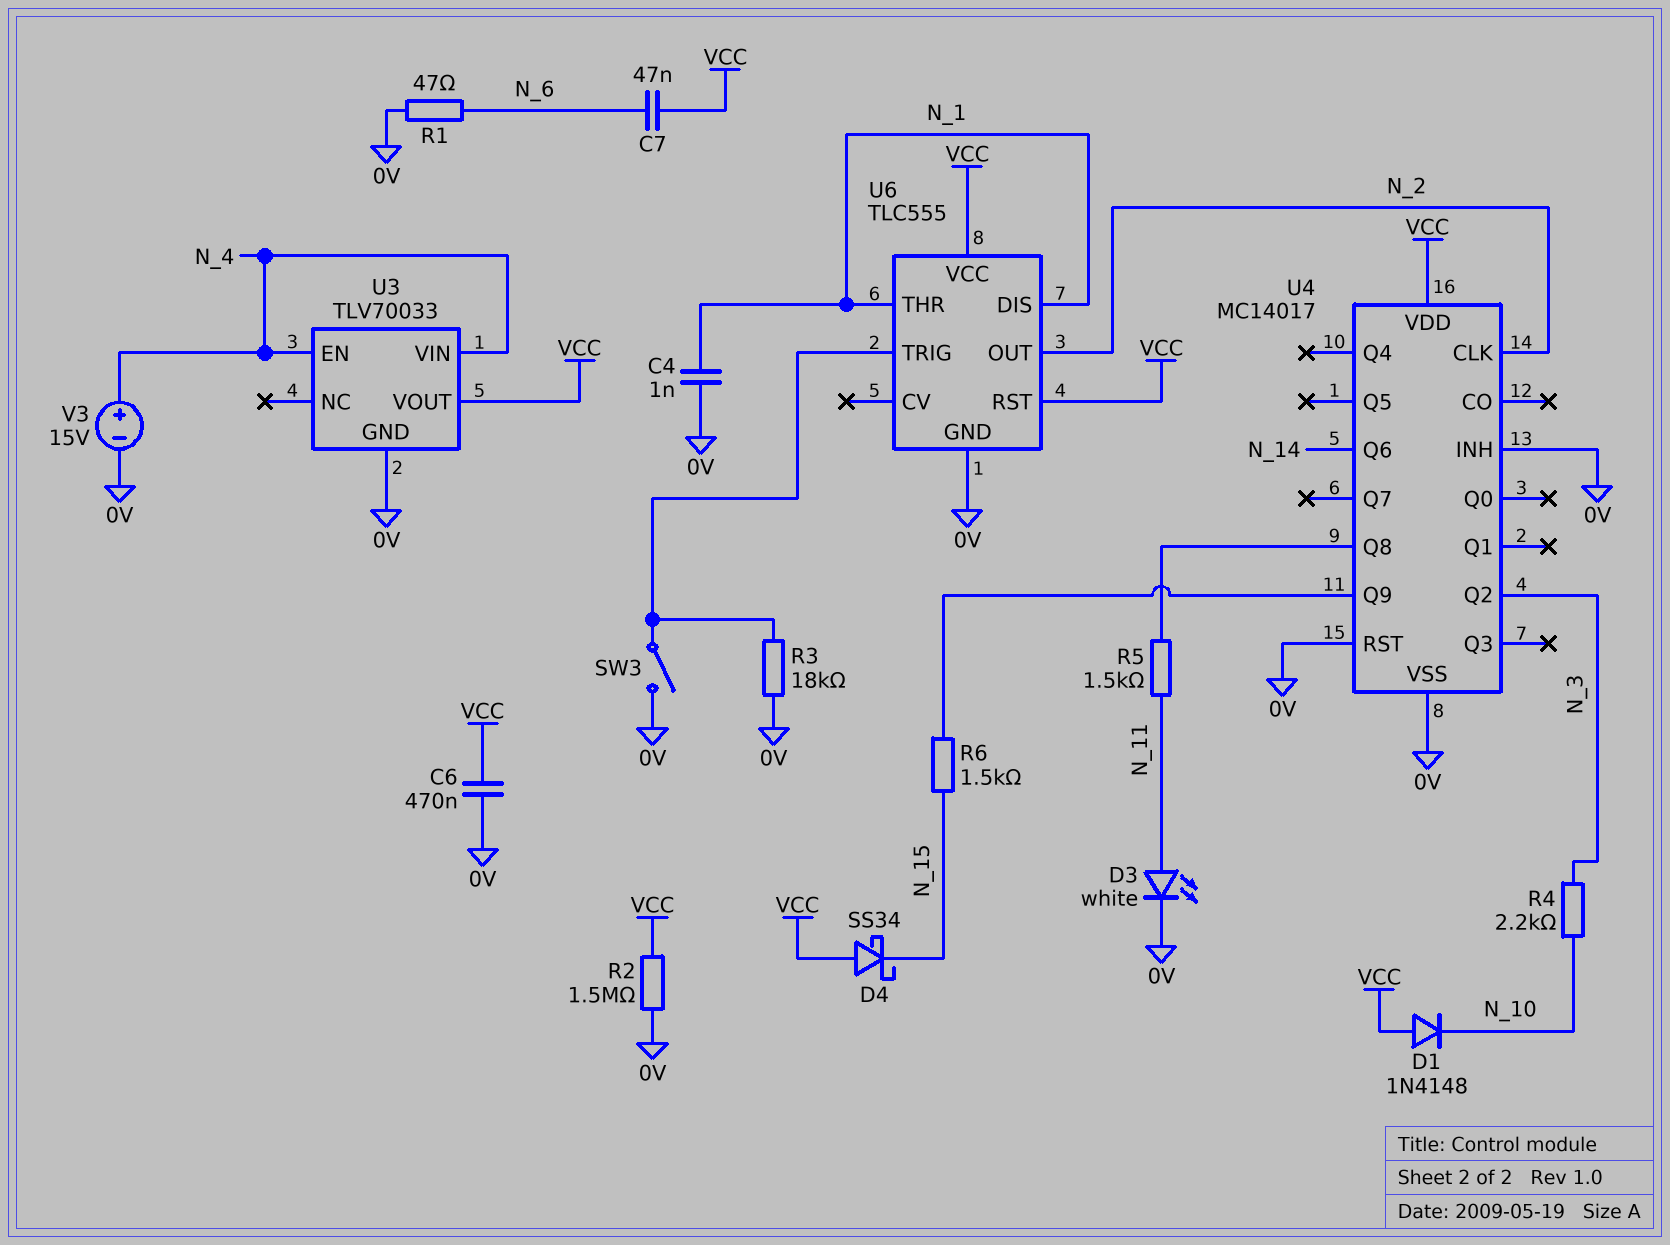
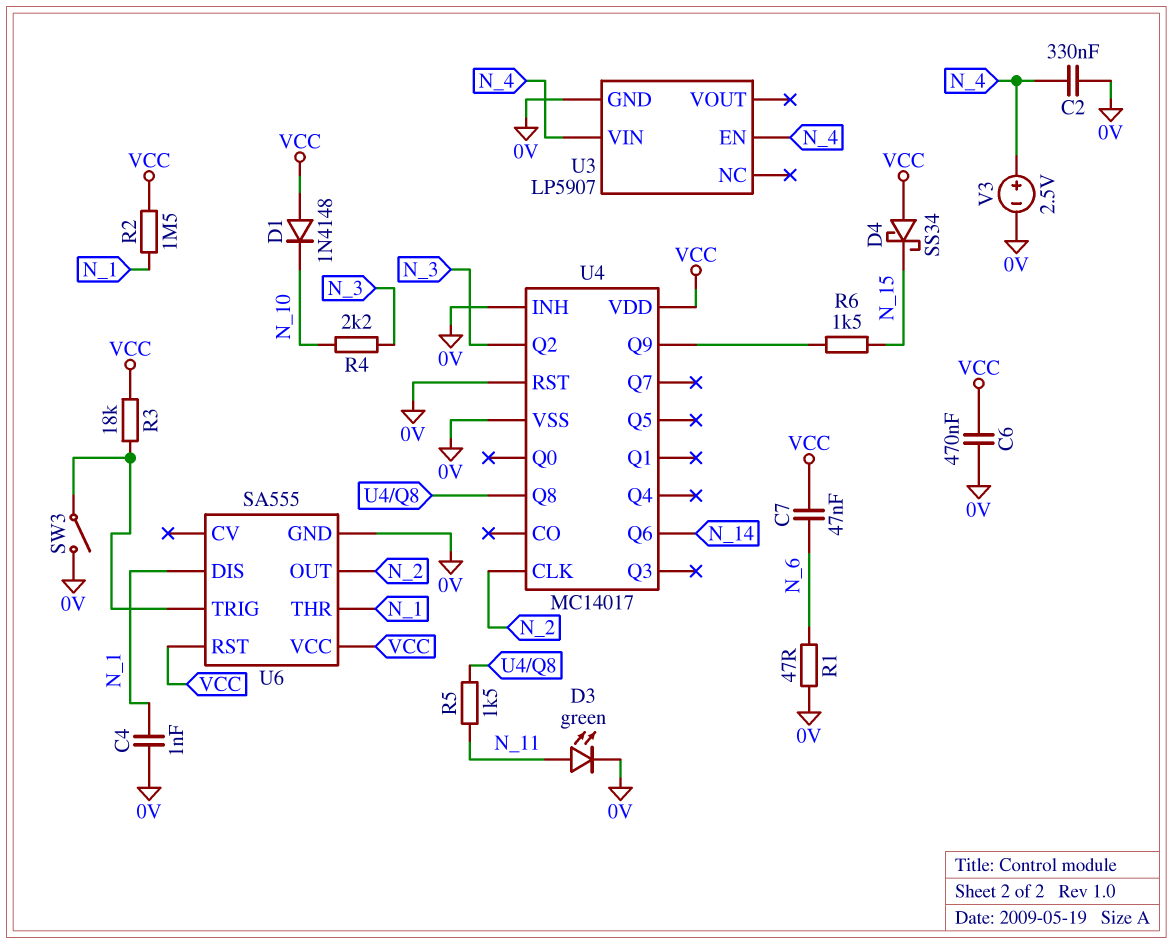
C2: none -> 330nF (0V, N_4)
D3: LED white (A N_11, K 0V) -> LED green (A N_11, K 0V)
R2: 1.5M (0V, VCC) -> 1.5M (N_1, VCC)
R3: 18k (0V, U6/TRIG) -> 18k (U6/TRIG, VCC)
U3: TLV70033 -> LP5907
U3 pin VOUT: VCC -> none
U6: TLC555 -> SA555
V3: 15V (plus N_4, minus 0V) -> 2.5V (plus N_4, minus 0V)

